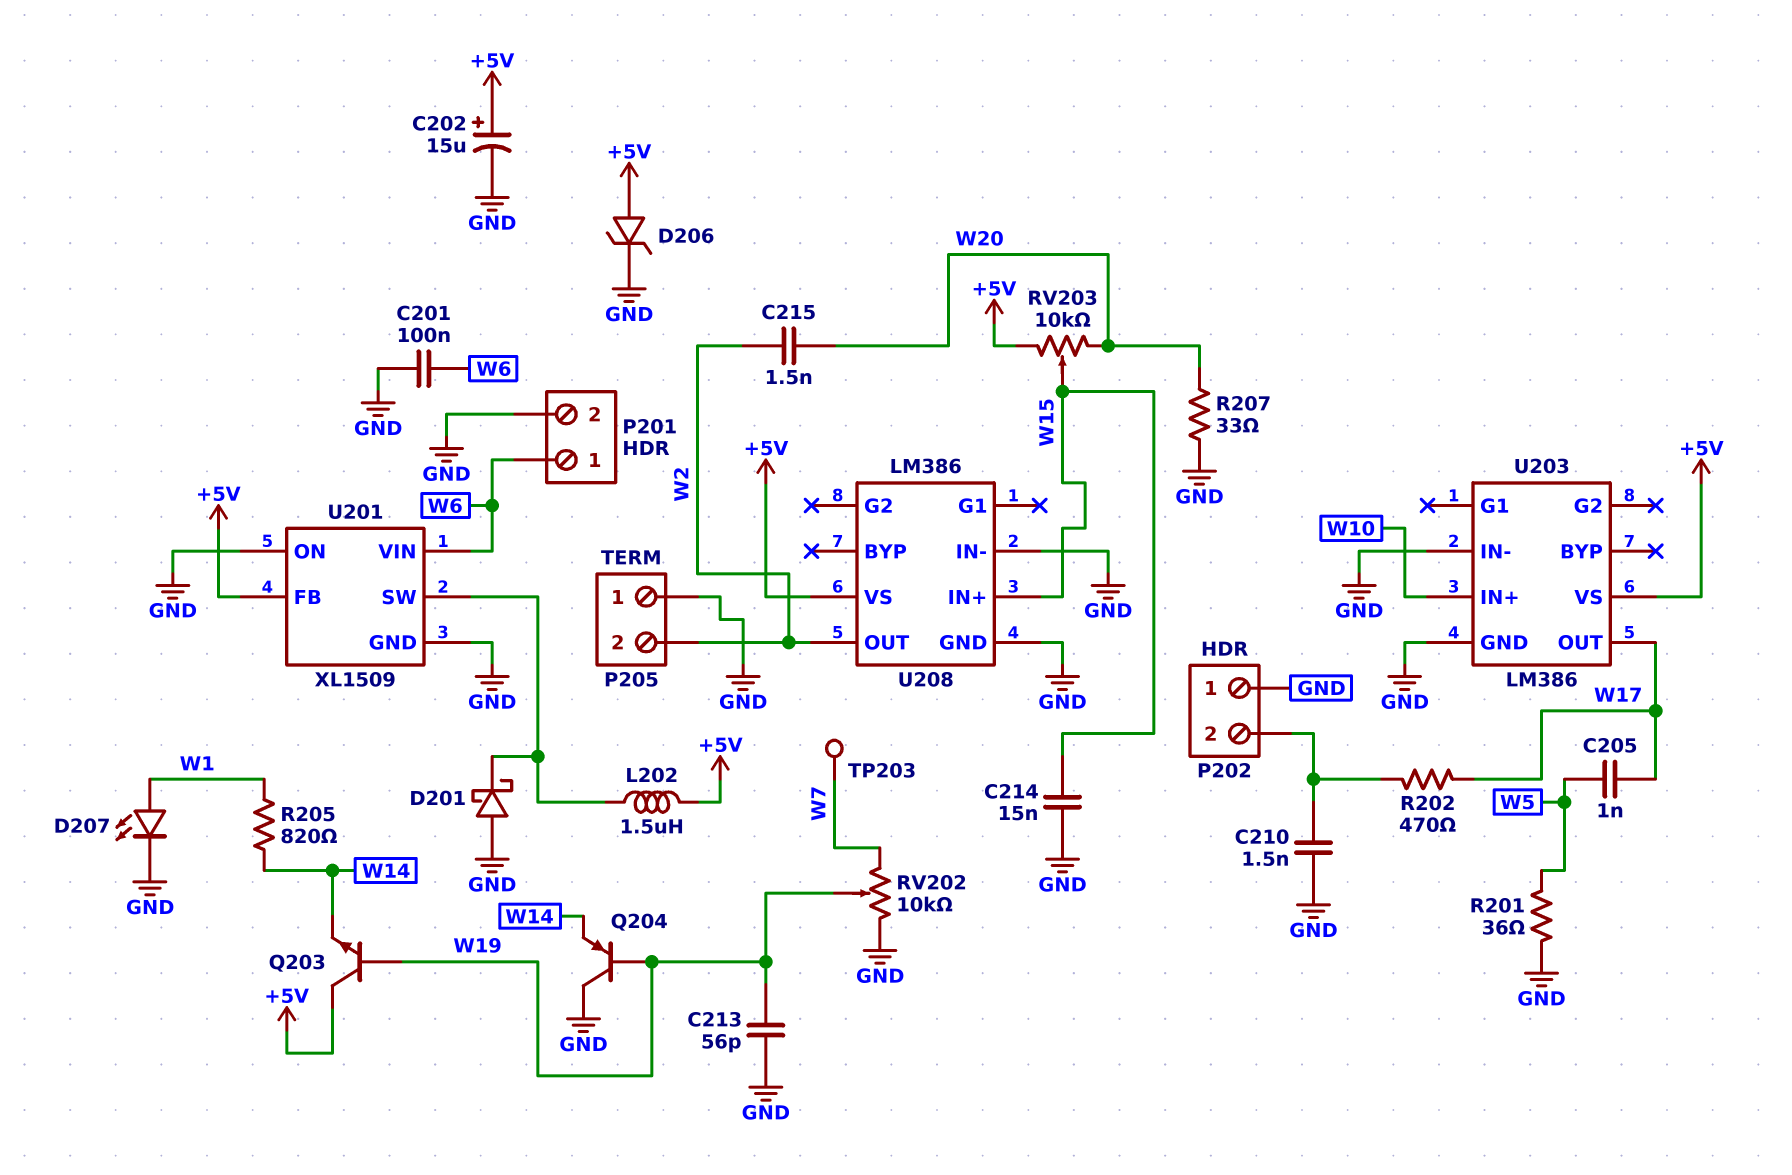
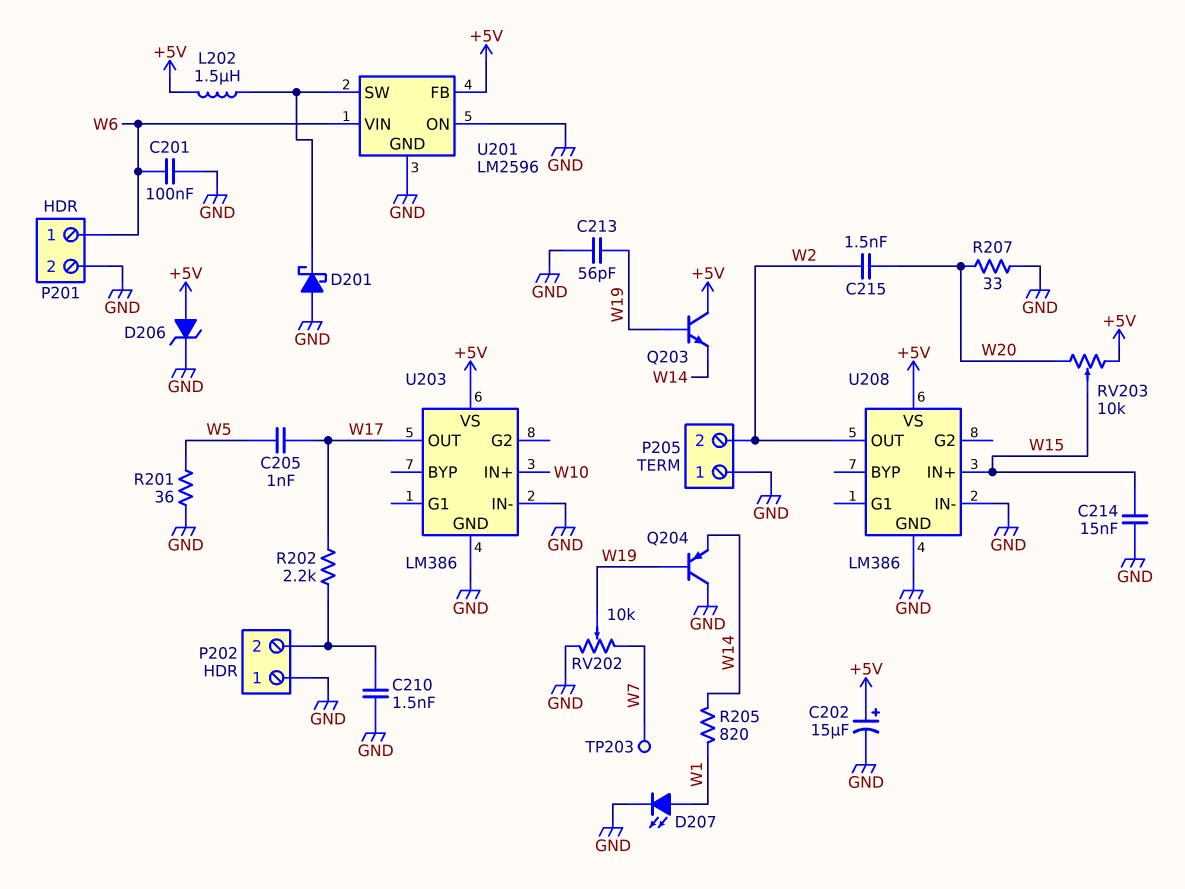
R202: 470 (P202/2, W17) -> 2.2k (P202/2, W17)
U201: XL1509 -> LM2596

